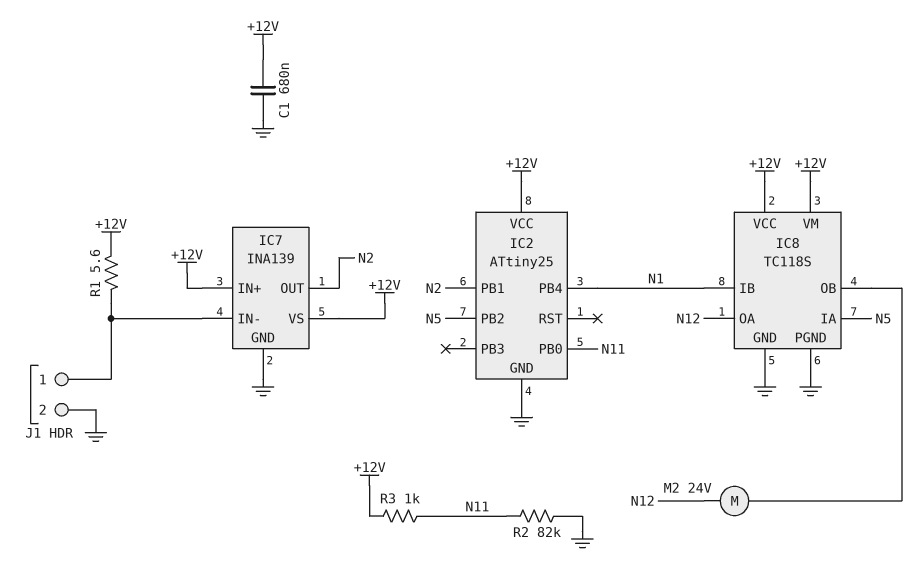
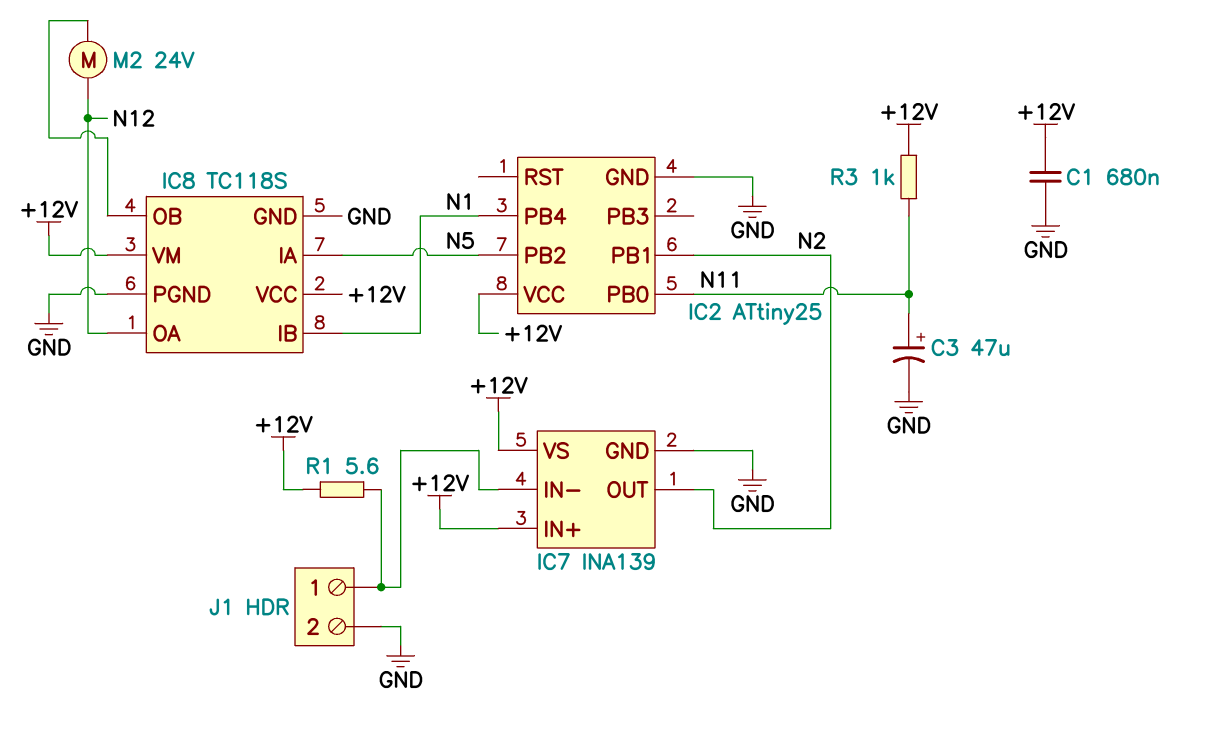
C3: none -> 47uF (plus N11, minus GND)
R2: 82k (GND, N11) -> none

